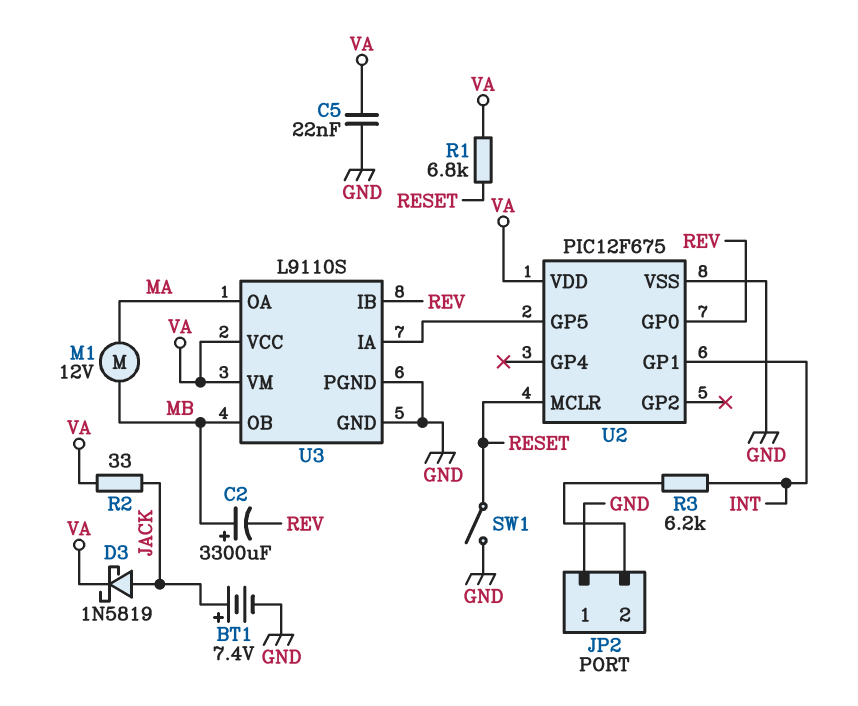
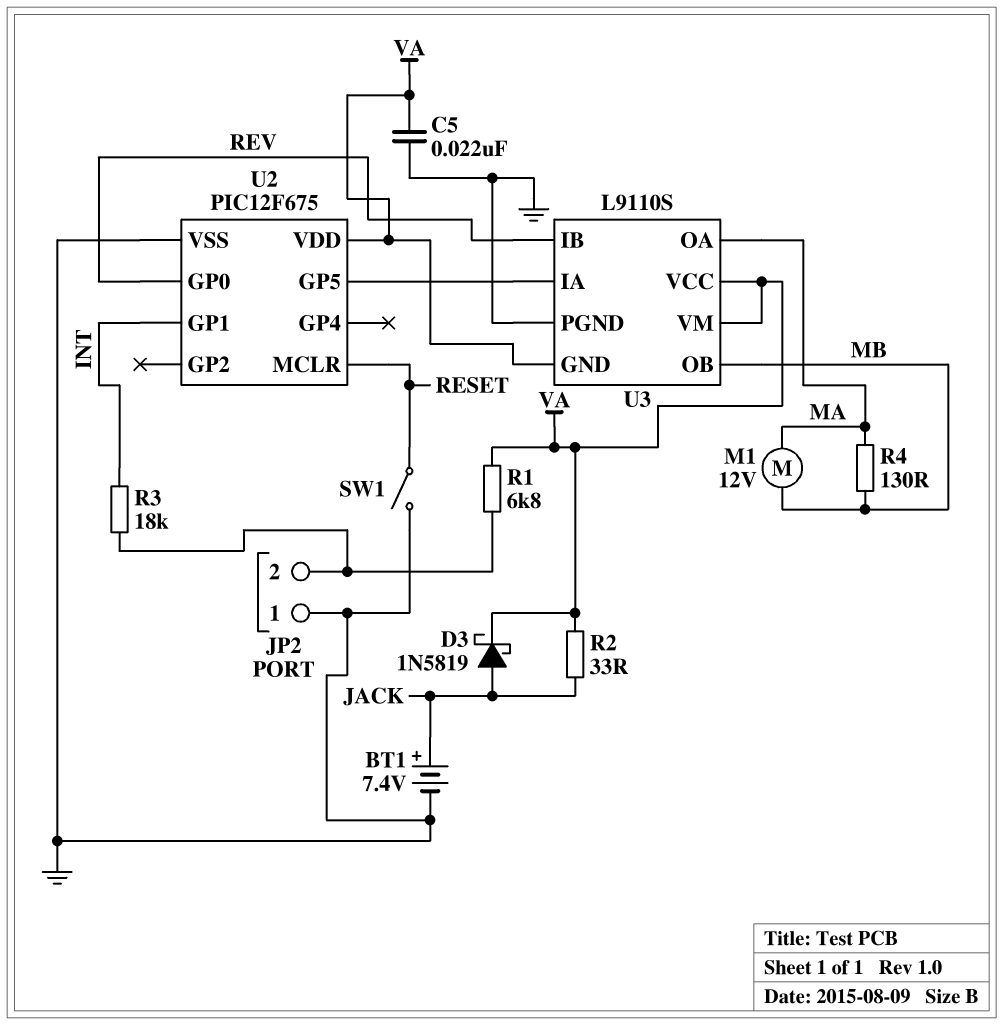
C2: 3300uF (plus MB, minus REV) -> none
R1: 6.8k (RESET, VA) -> 6.8k (JP2/2, VA)
R3: 6.2k (INT, JP2/2) -> 18k (INT, JP2/2)
R4: none -> 130 (MA, MB)
U3 pin GND: GND -> VA

